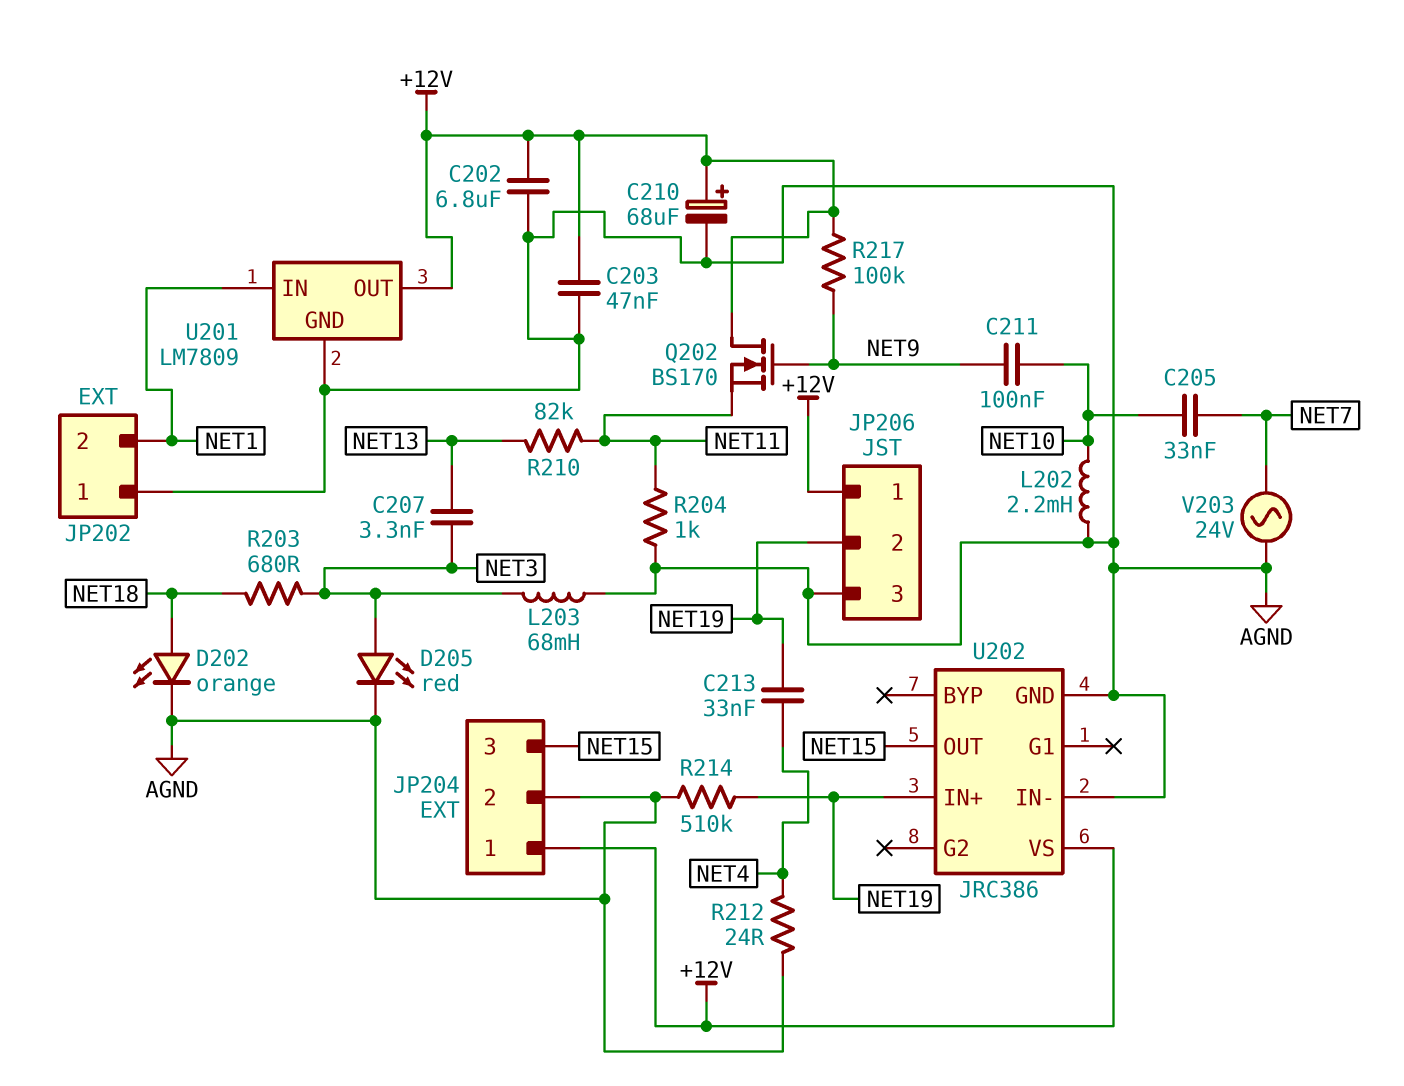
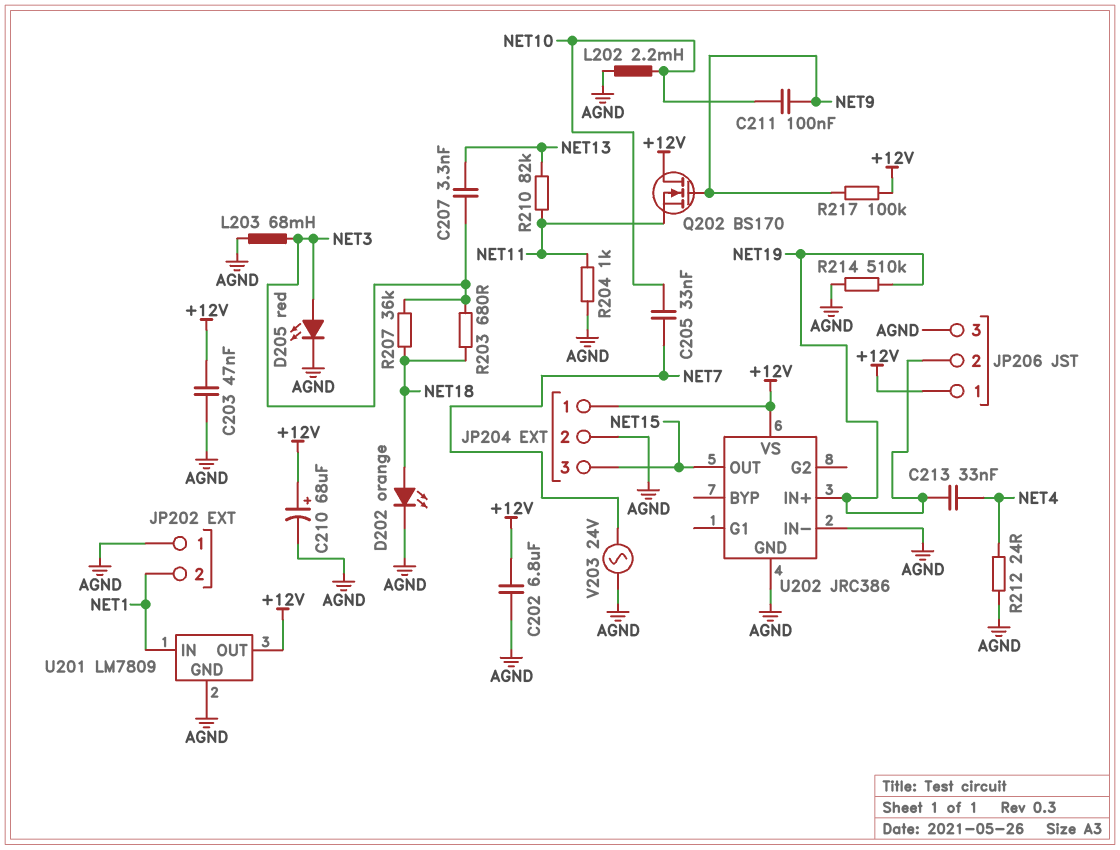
R207: none -> 36k (NET3, NET18)

